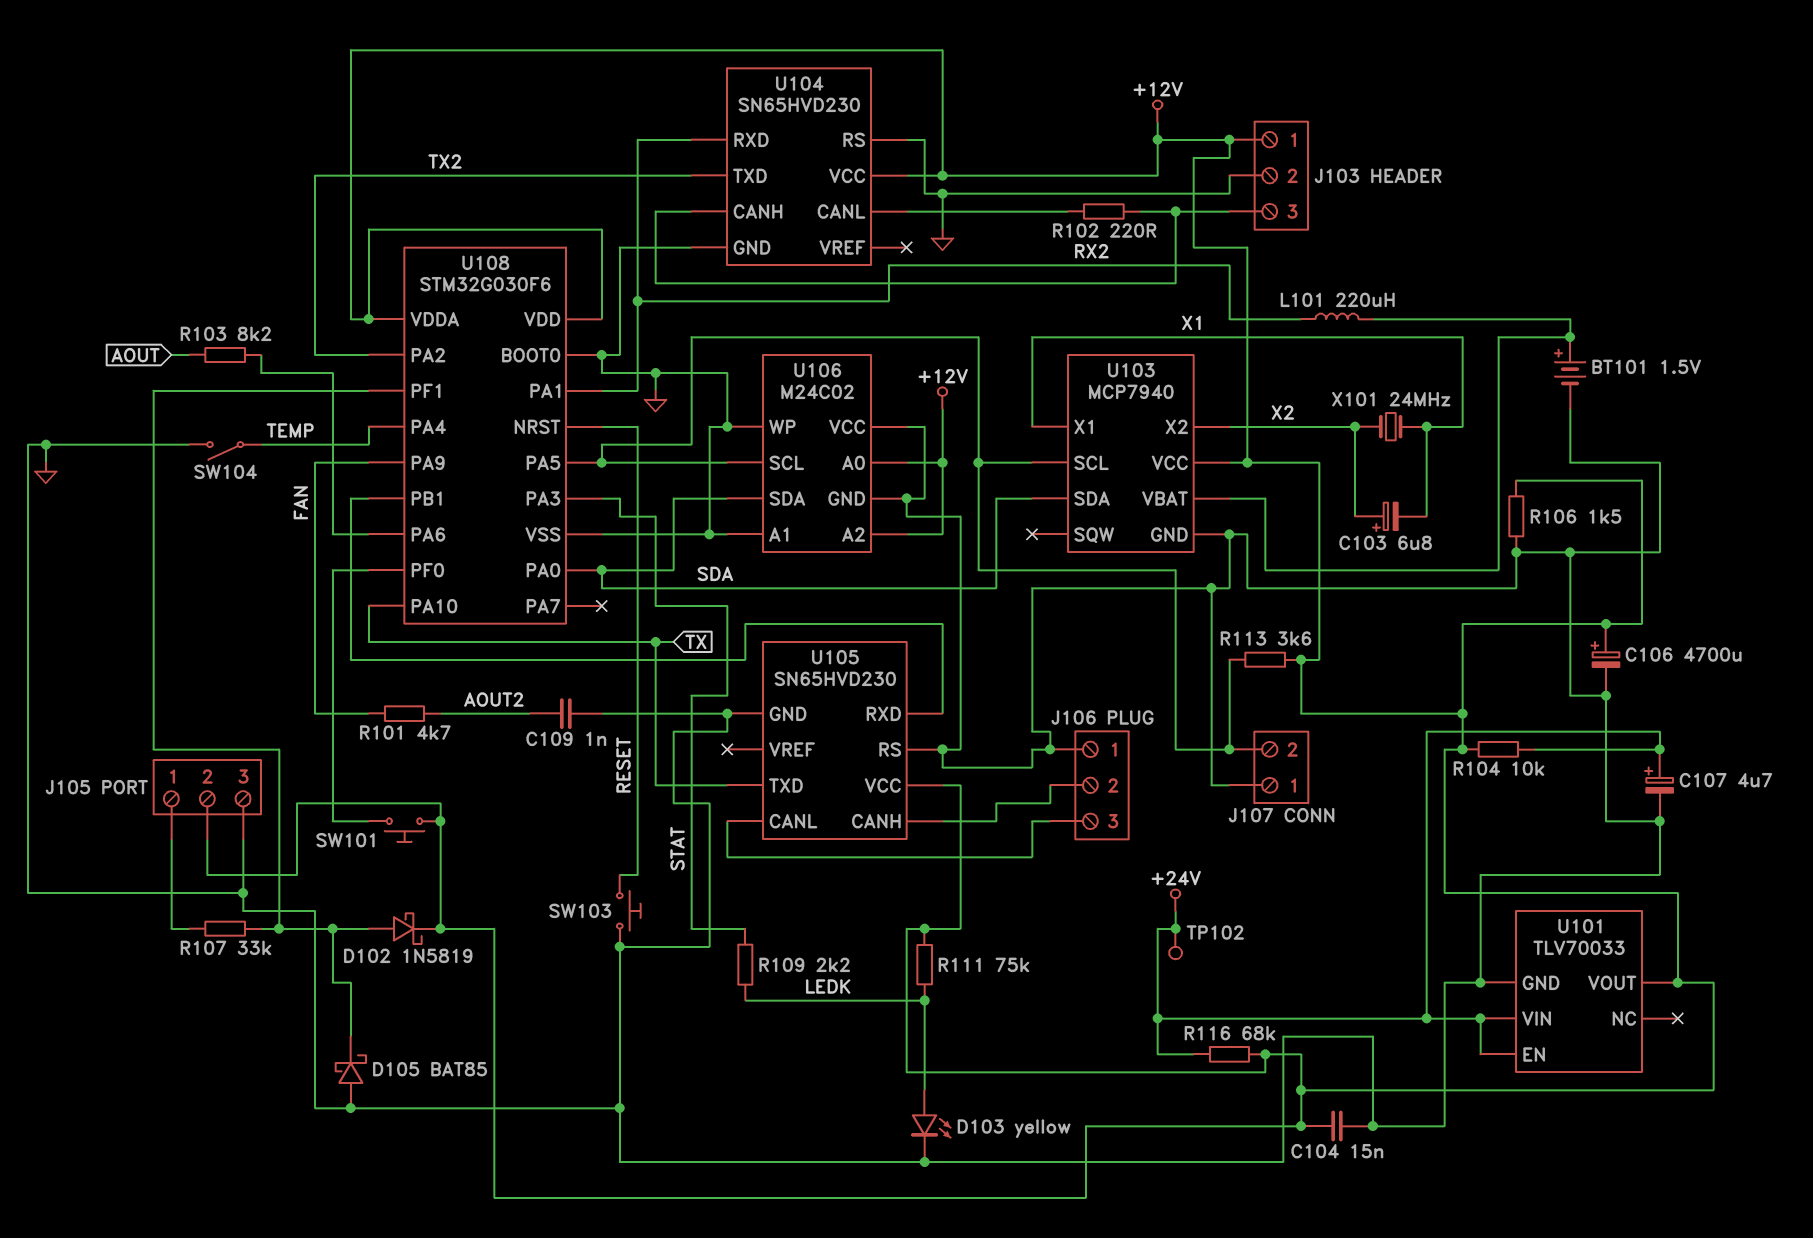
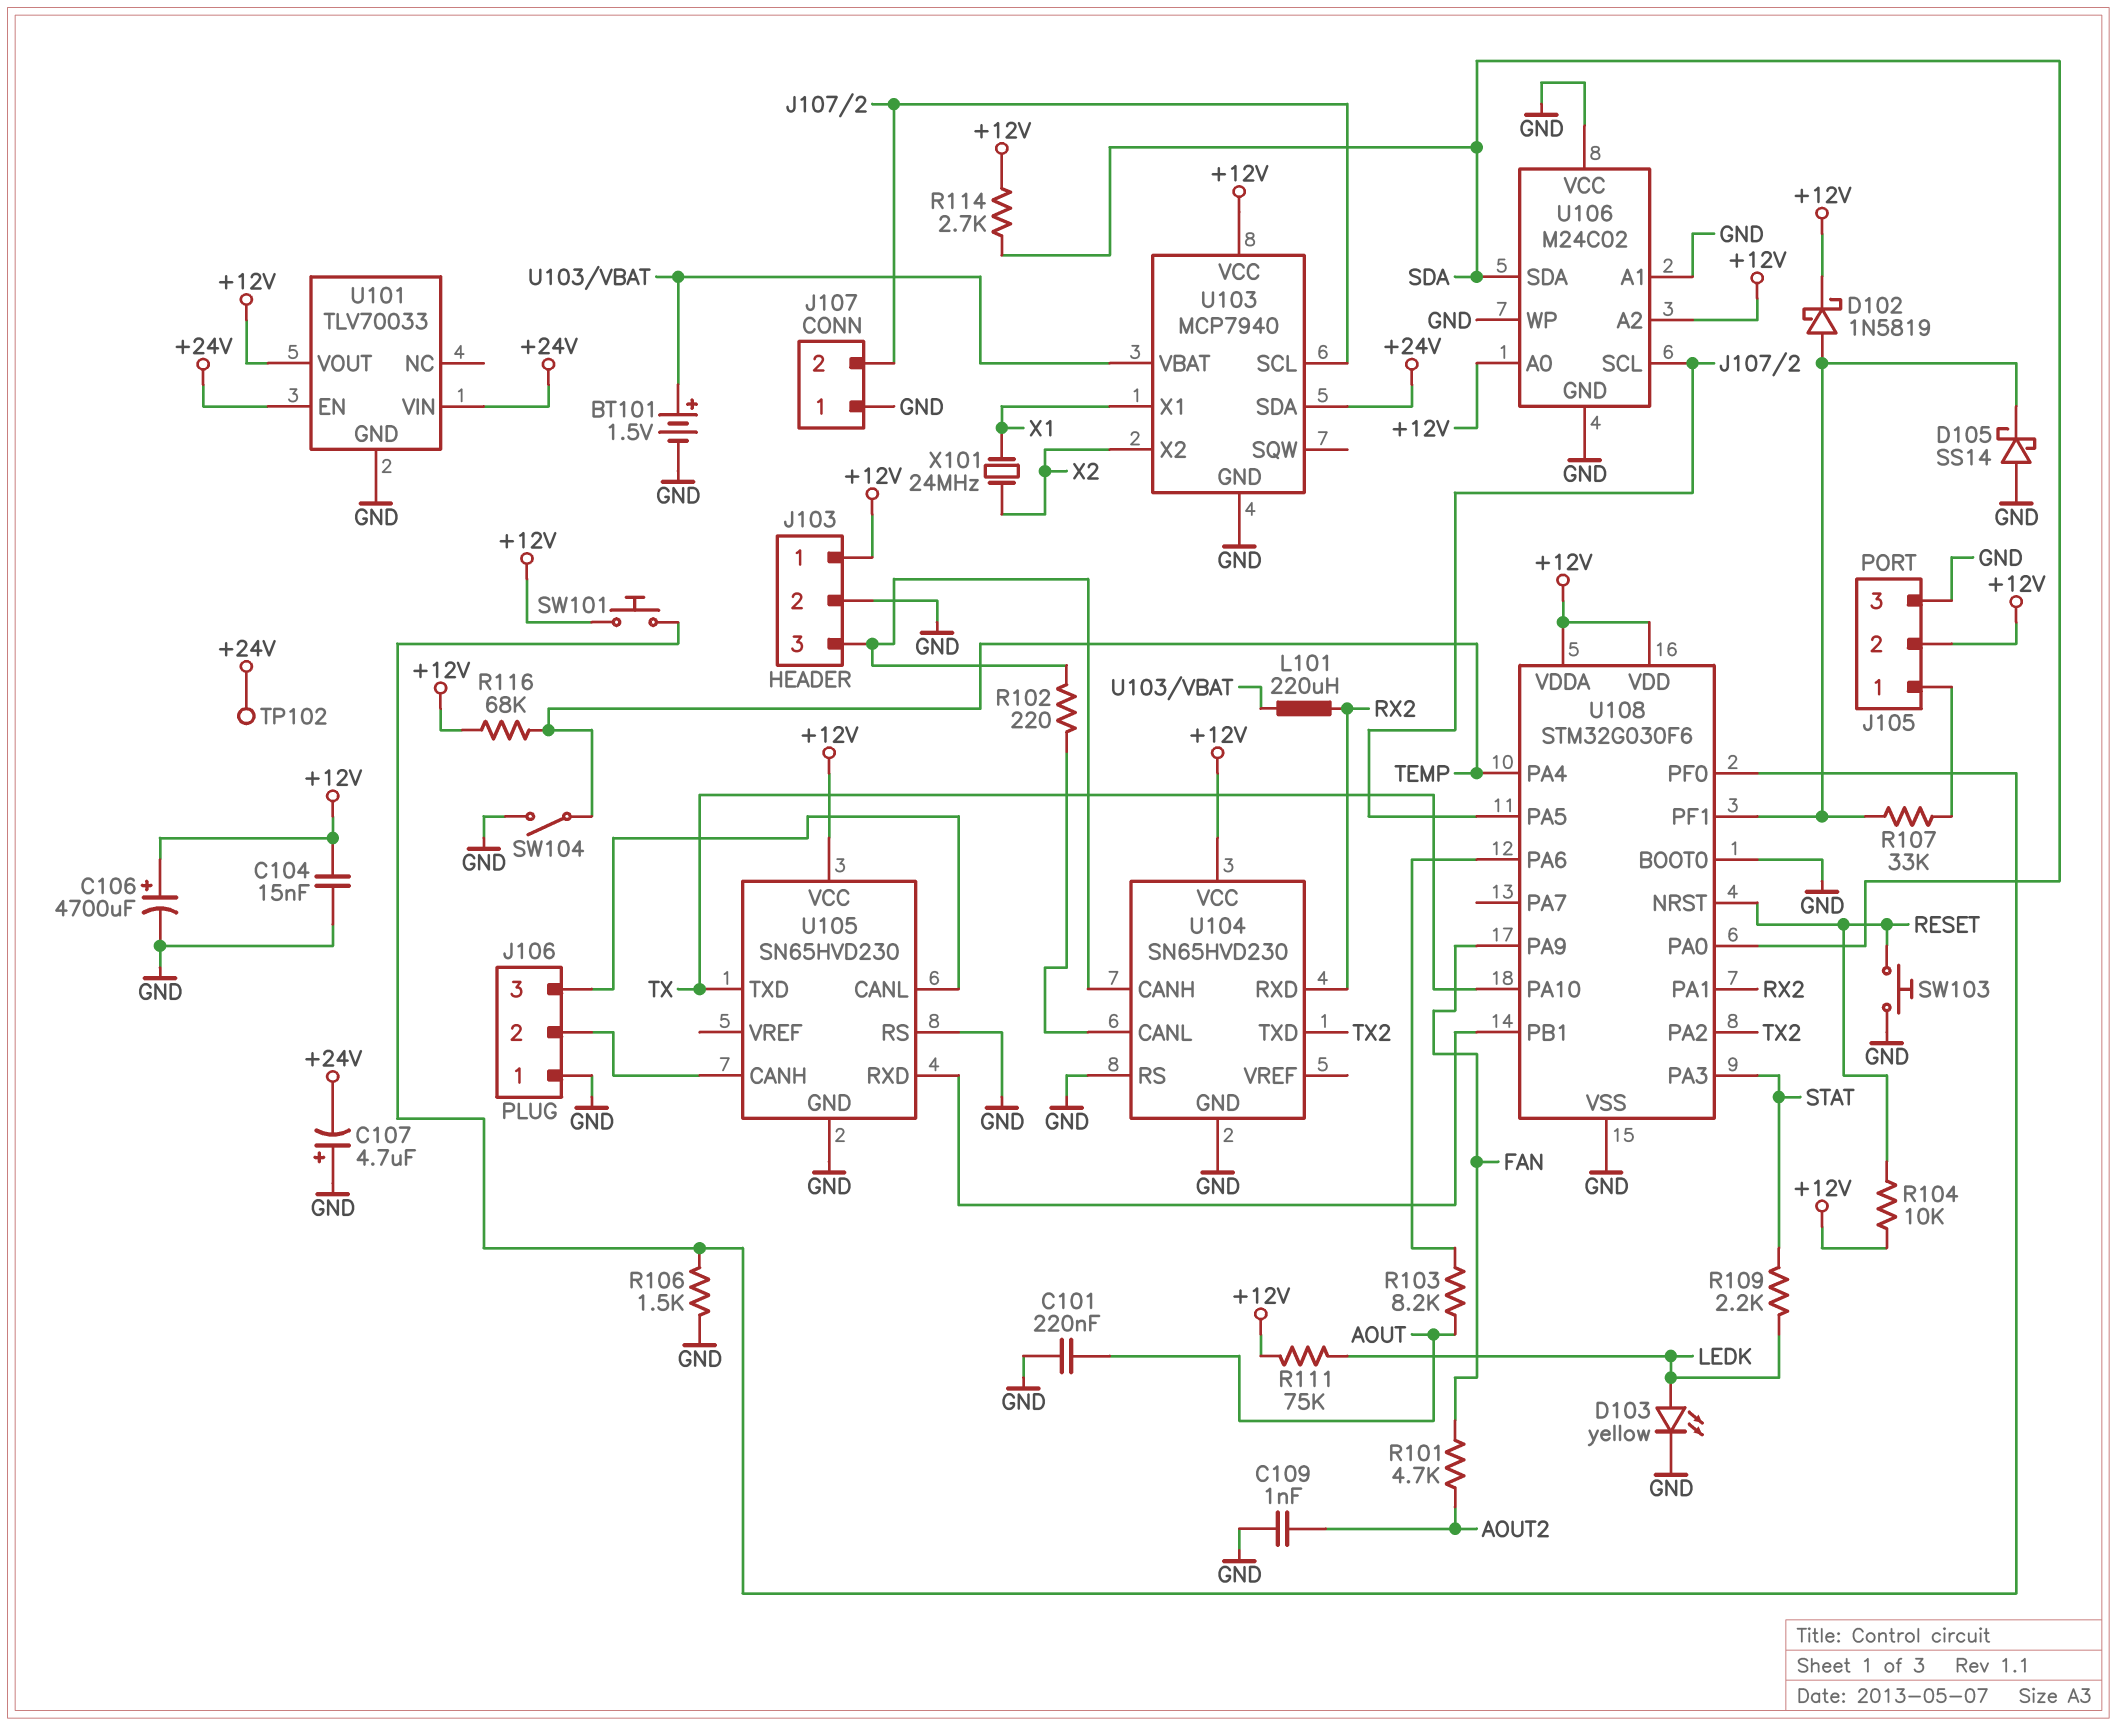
C101: none -> 220nF (AOUT, GND)
C103: 6.8uF (plus X2, minus X1) -> none
C107: 4.7uF (plus +24V, minus GND) -> 4.7uF (plus GND, minus +24V)
D105: schottky BAT85 (A GND, K U108/PF1) -> schottky SS14 (A GND, K U108/PF1)
R104: 10k (+12V, +24V) -> 10k (+12V, RESET)
R106: 1.5k (+12V, GND) -> 1.5k (GND, U108/PF0)
R113: 3.6k (+12V, J107/2) -> none
R114: none -> 2.7k (+12V, SDA)
R116: 68k (+12V, +24V) -> 68k (+12V, TEMP)
U103 pin SDA: SDA -> +24V

